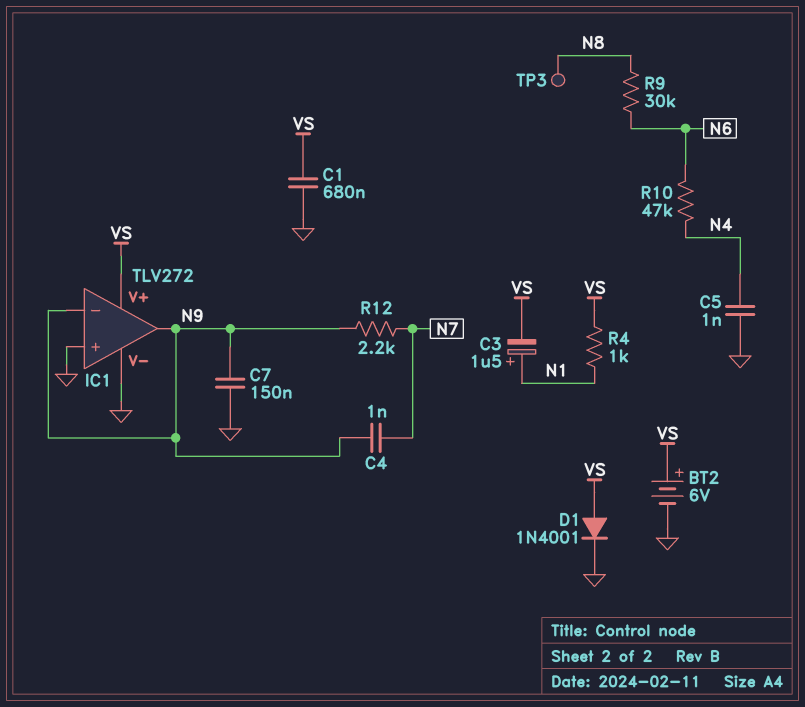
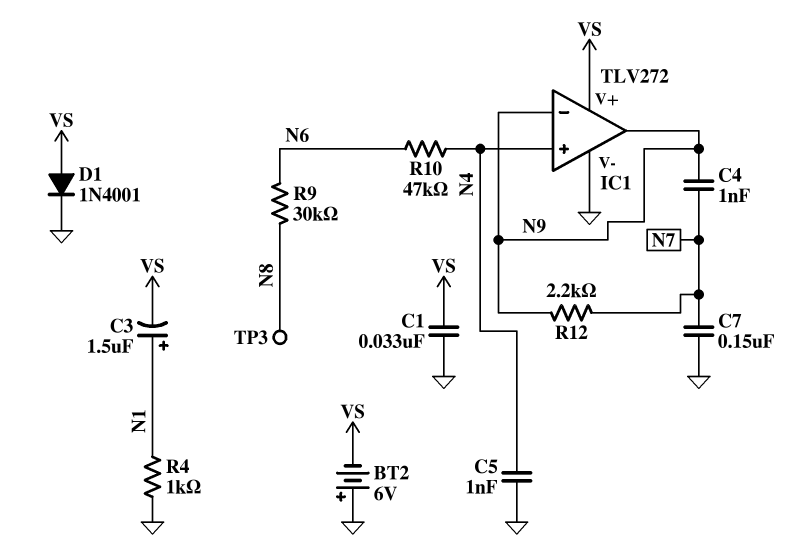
BT2: 6V (plus VS, minus GND) -> 6V (plus GND, minus VS)
C1: 680nF (GND, VS) -> 33nF (GND, VS)
C7: 150nF (GND, N9) -> 150nF (GND, N7)
IC1 pin in+: GND -> N4
R4: 1k (N1, VS) -> 1k (GND, N1)

